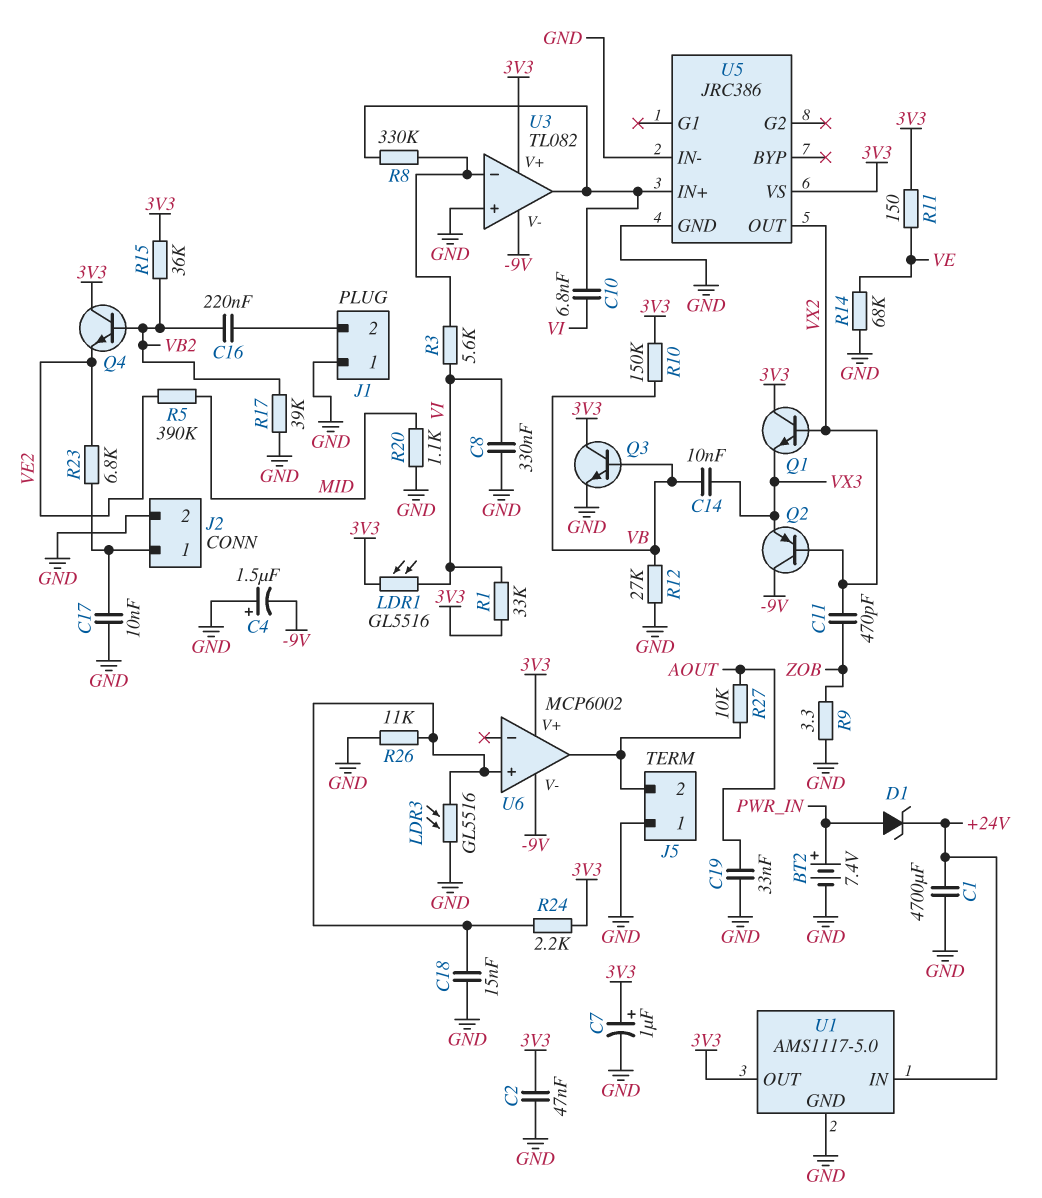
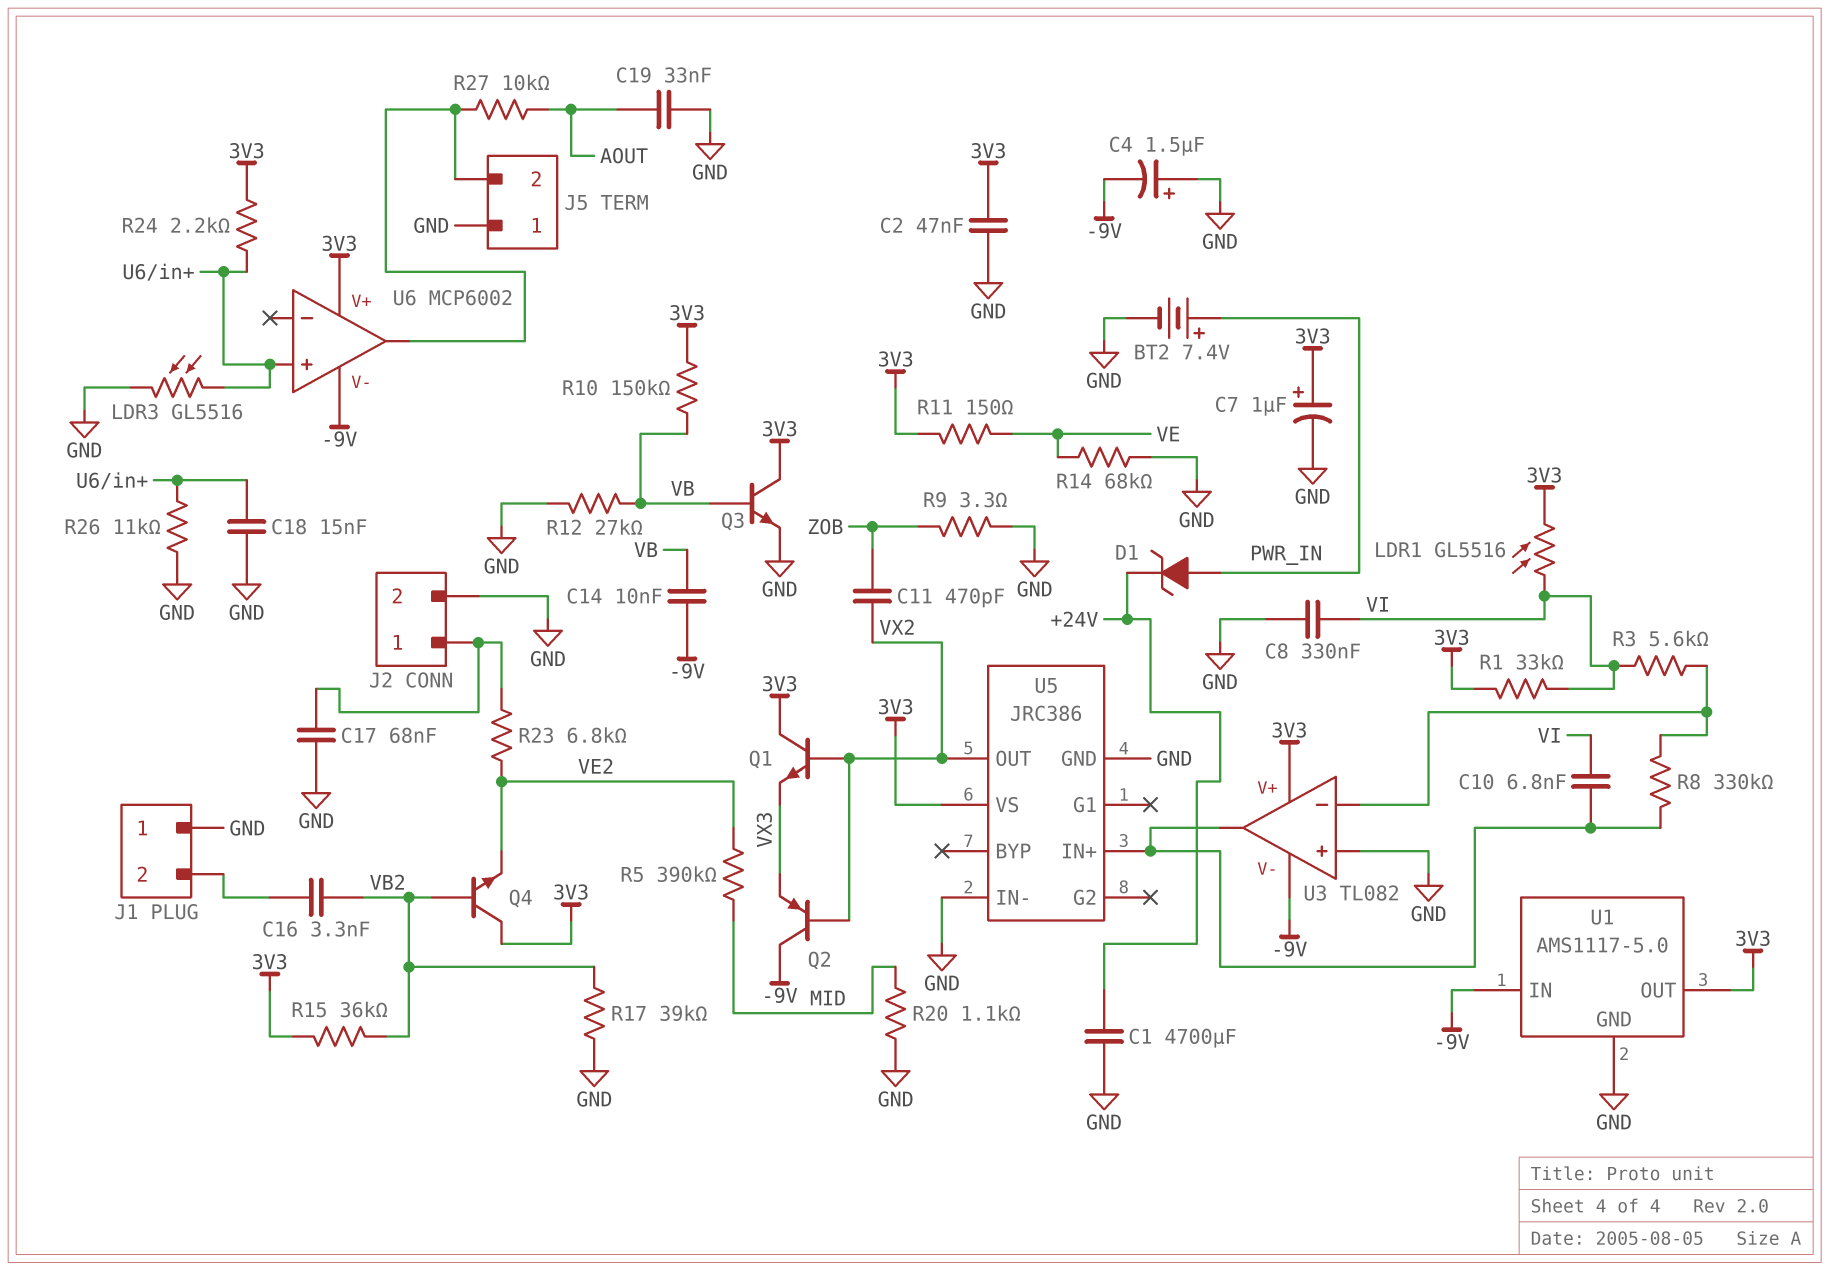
C14: 10nF (VB, VX3) -> 10nF (-9V, VB)
C16: 220nF (J1/2, VB2) -> 3.3nF (J1/2, VB2)
C17: 10nF (GND, J2/1) -> 68nF (GND, J2/1)
U1 pin IN: +24V -> -9V

